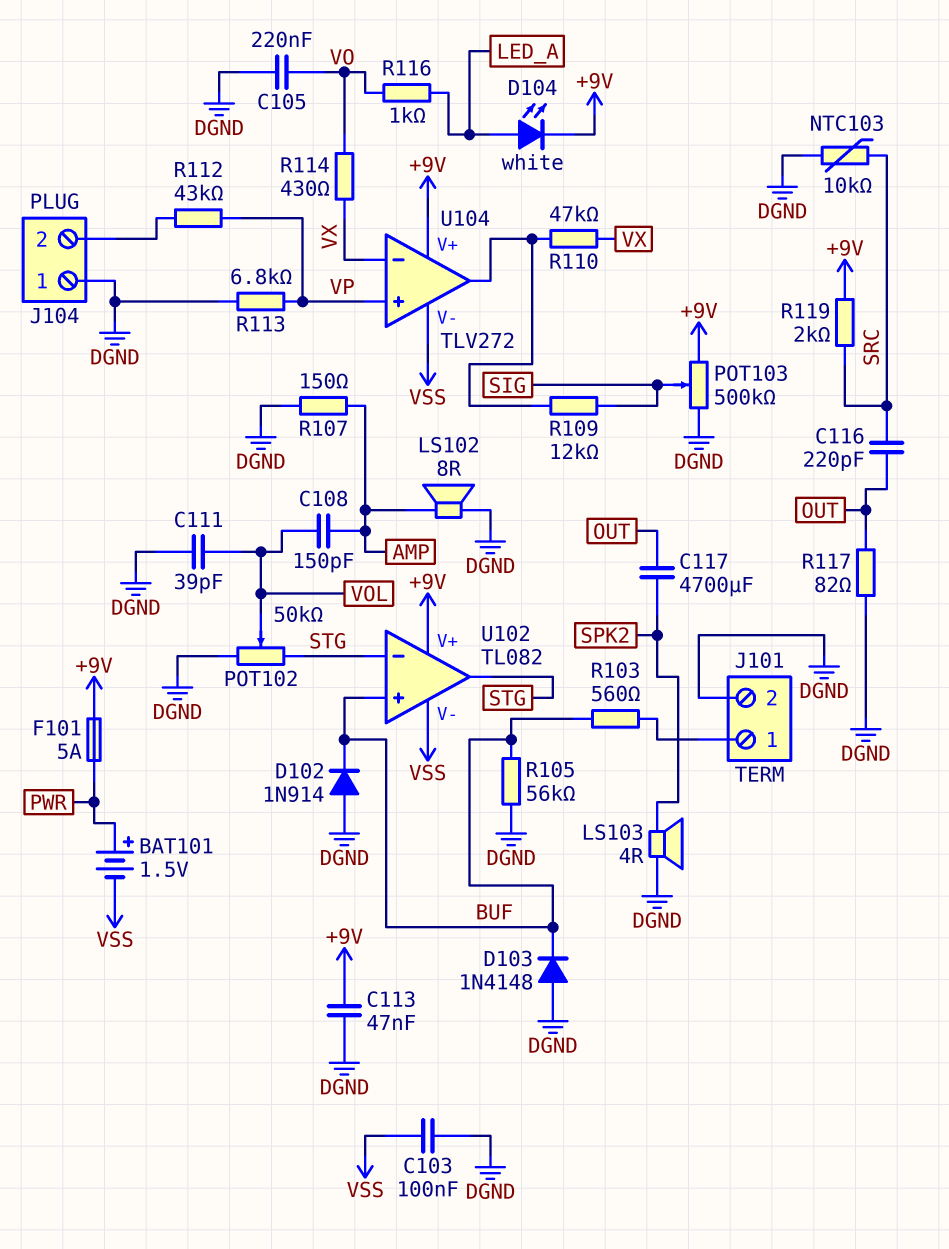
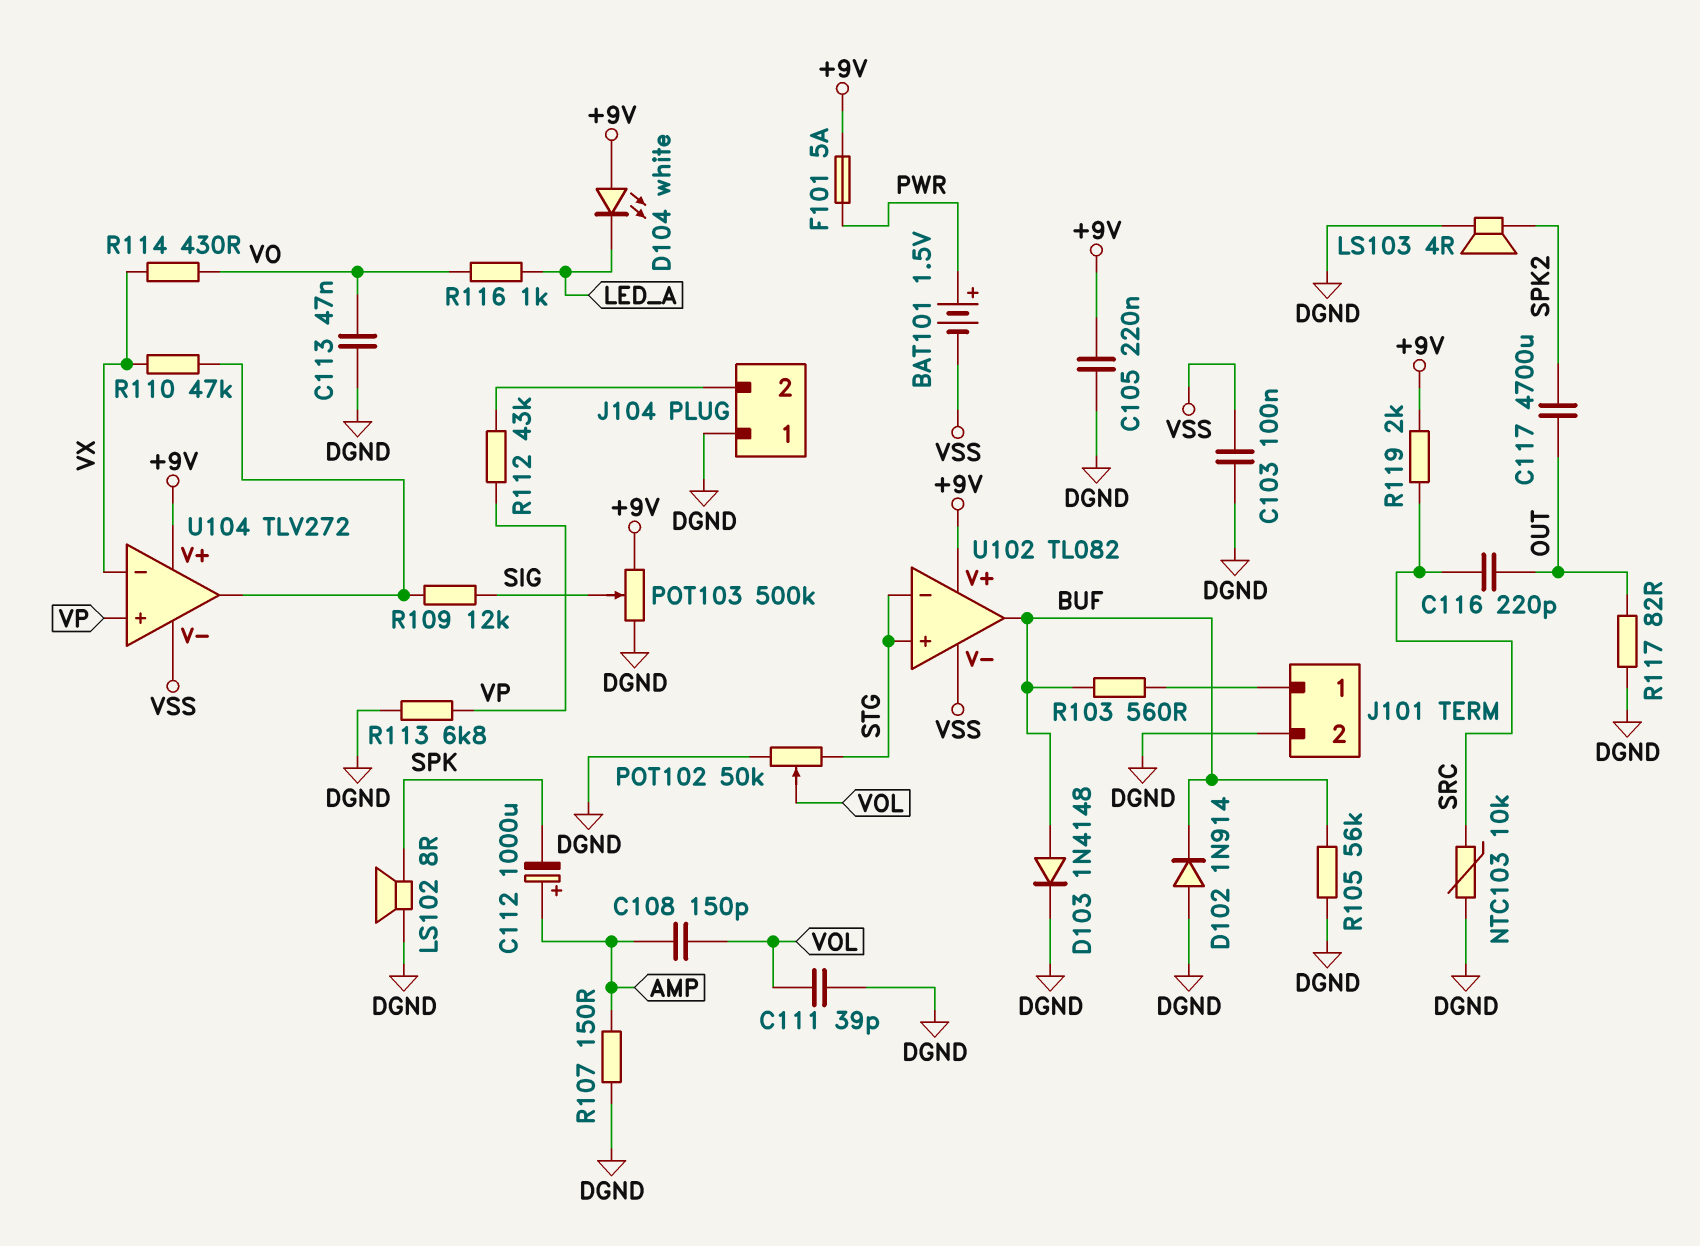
C105: 220nF (DGND, VO) -> 220nF (+9V, DGND)
C112: none -> 1000uF (plus AMP, minus SPK)
C113: 47nF (+9V, DGND) -> 47nF (DGND, VO)
D103: diode 1N4148 (A DGND, K BUF) -> diode 1N4148 (A BUF, K DGND)
D104: LED white (A LED_A, K +9V) -> LED white (A +9V, K LED_A)
LS102: speaker 8R (AMP, DGND) -> speaker 8R (DGND, SPK)
U102 pin in+: BUF -> STG
U102 pin out: STG -> BUF

